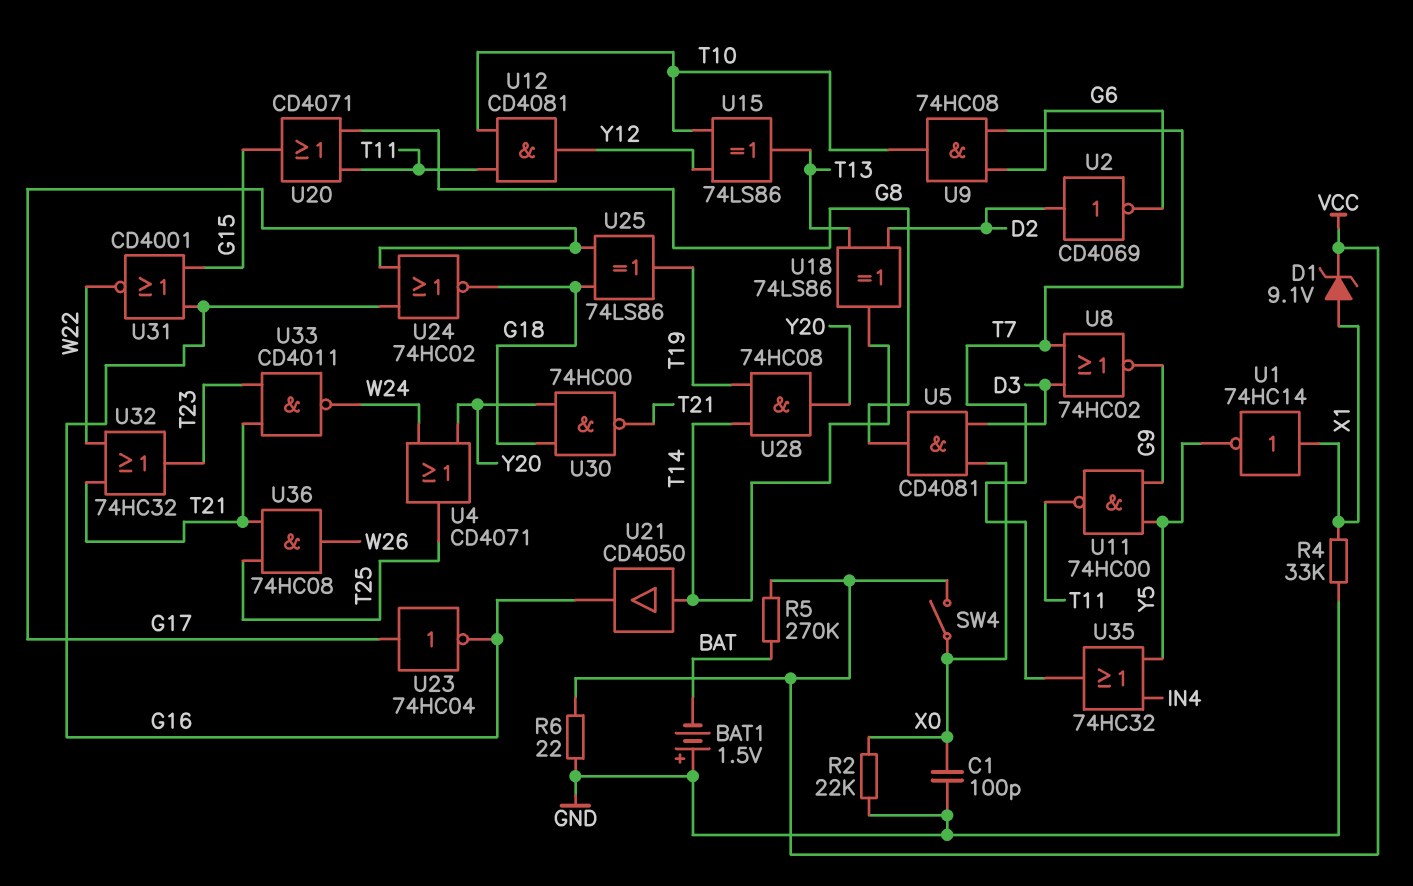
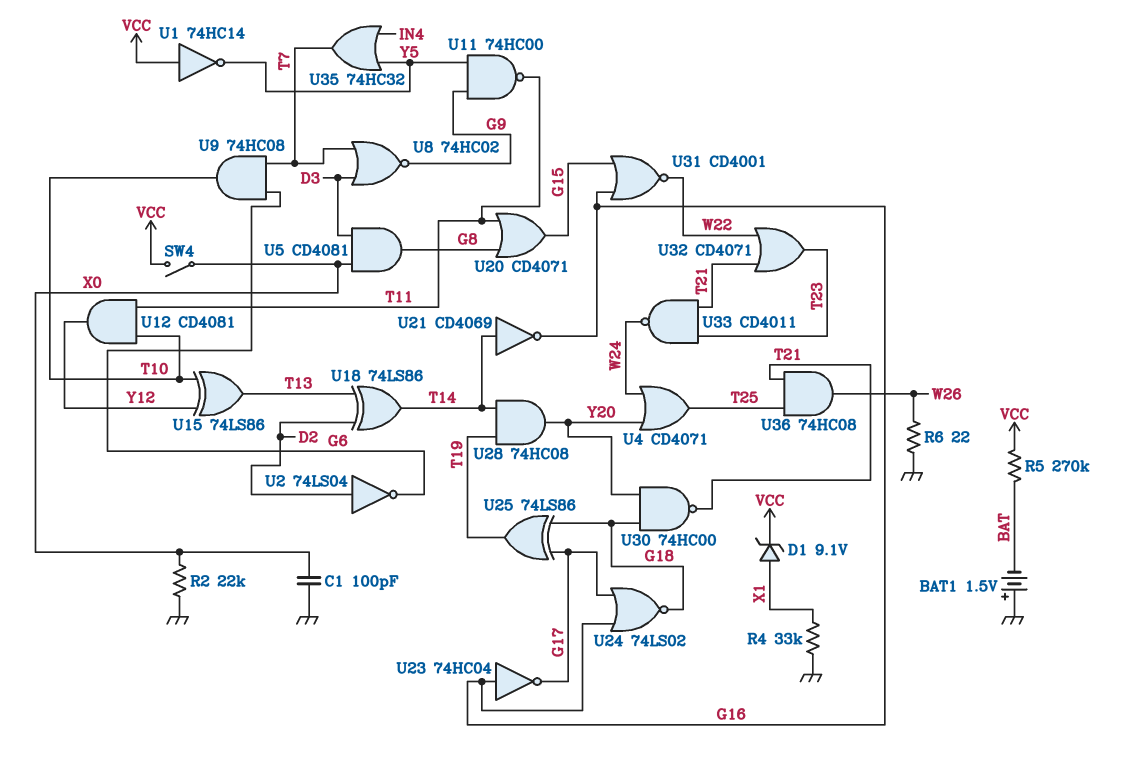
R6: 22 (GND, VCC) -> 22 (GND, W26)
U1: NOT 74HC14 (in X1, out Y5) -> NOT 74HC14 (in VCC, out Y5)
U2: NOT CD4069 (in D2, out G6) -> NOT 74LS04 (in D2, out G6)
U21: buffer CD4050 (in T14, out G16) -> NOT CD4069 (in T14, out G16)
U23: NOT 74HC04 (in G17, out G16) -> NOT 74HC04 (in G16, out G17)
U24: NOR 74HC02 (in G16, in G17, out G18) -> NOR 74LS02 (in G16, in G17, out G18)
U32: OR 74HC32 (in T21, in W22, out T23) -> OR CD4071 (in T21, in W22, out T23)

